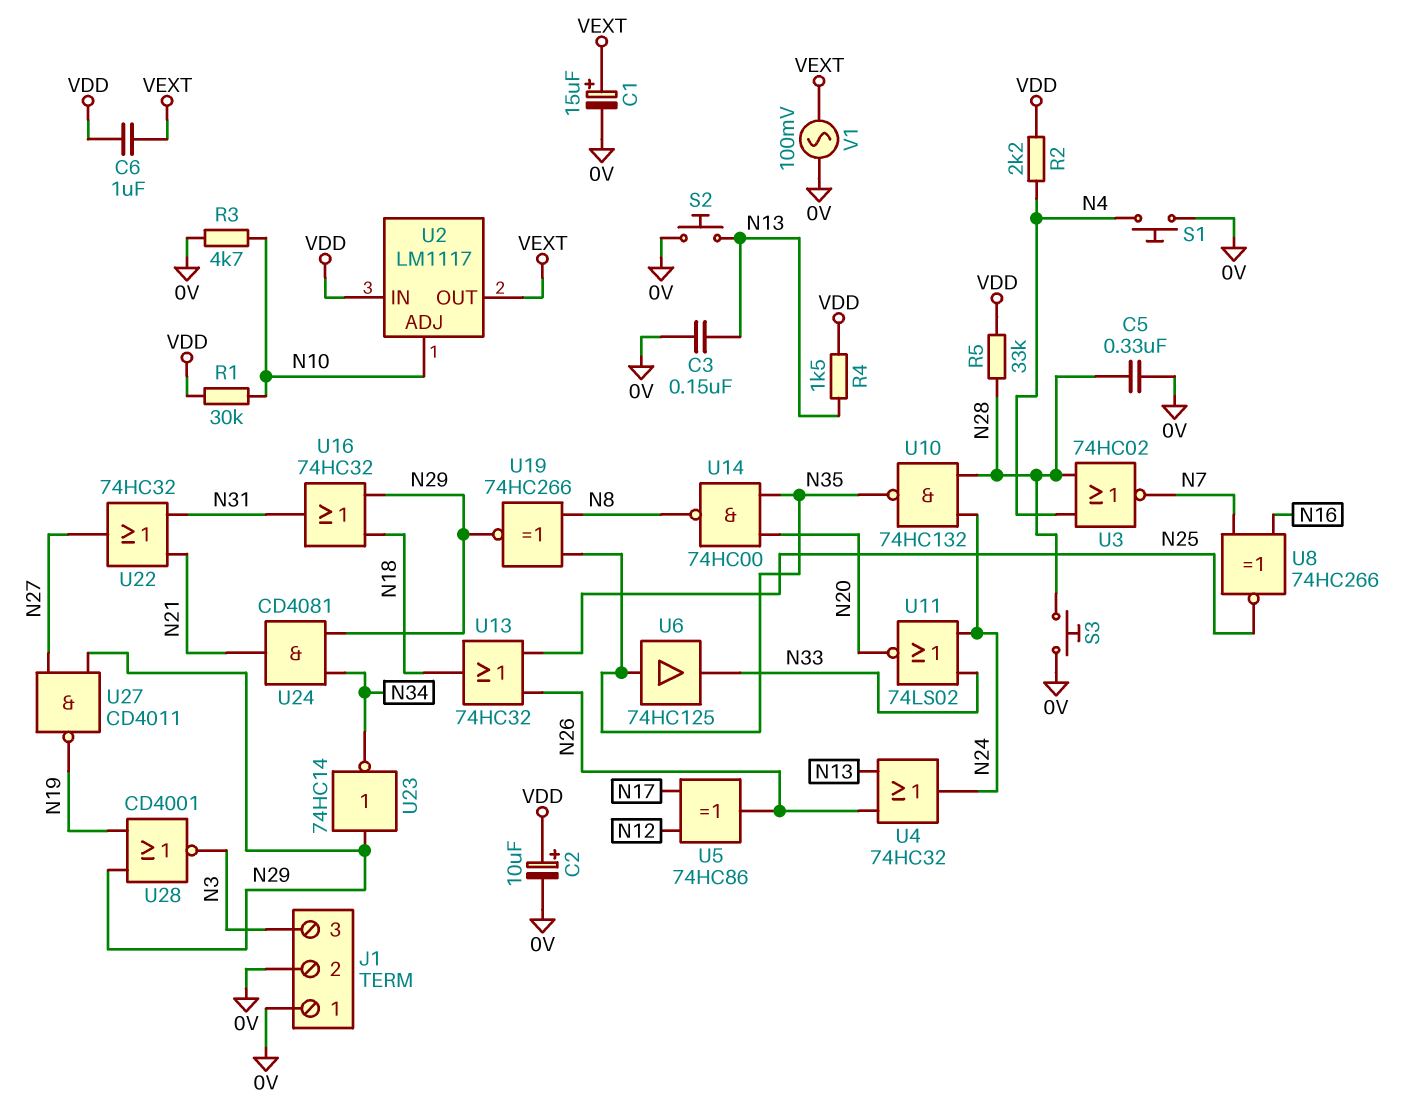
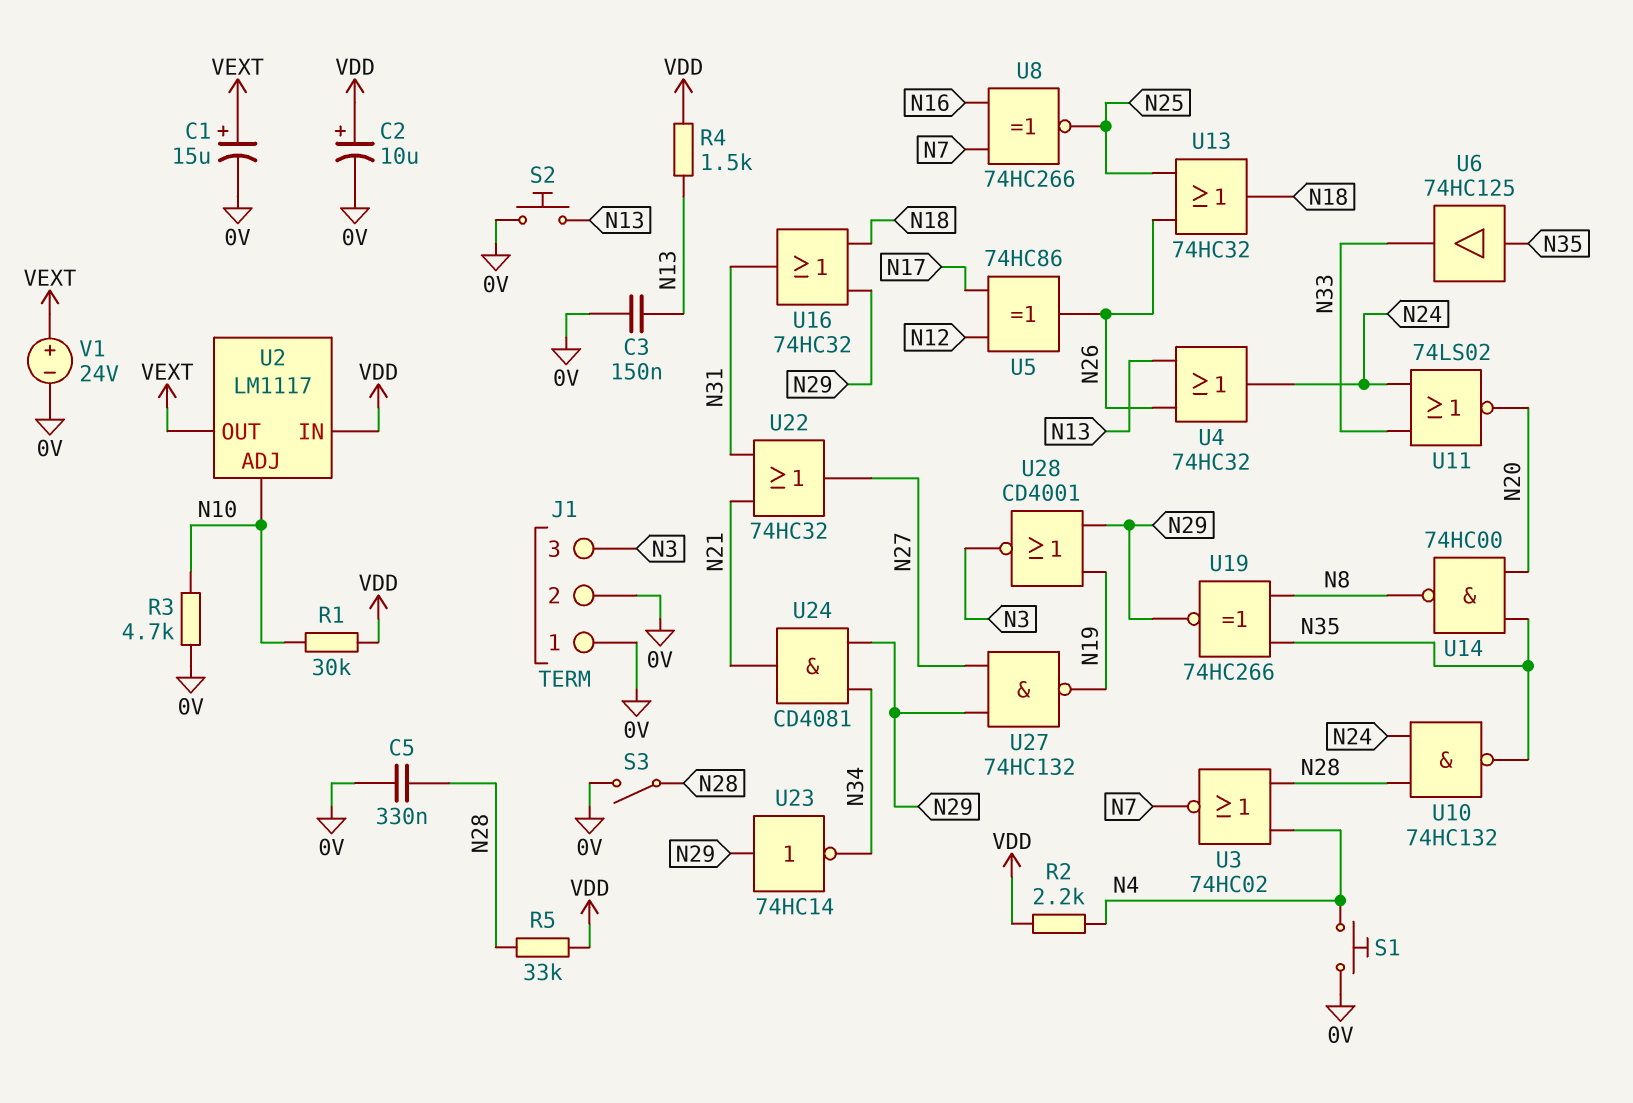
C6: 1uF (VDD, VEXT) -> none
S3: button (0V, N28) -> switch (0V, N28)
U27: NAND CD4011 (in N27, in N29, out N19) -> NAND 74HC132 (in N27, in N29, out N19)
V1: AC 100mV (0V, VEXT) -> 24V (plus VEXT, minus 0V)

